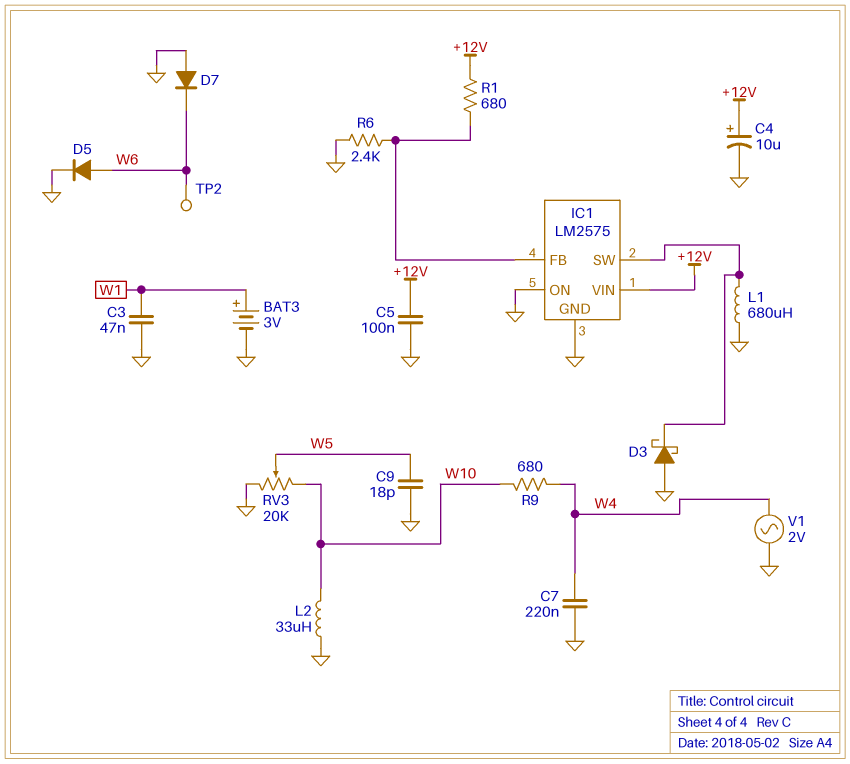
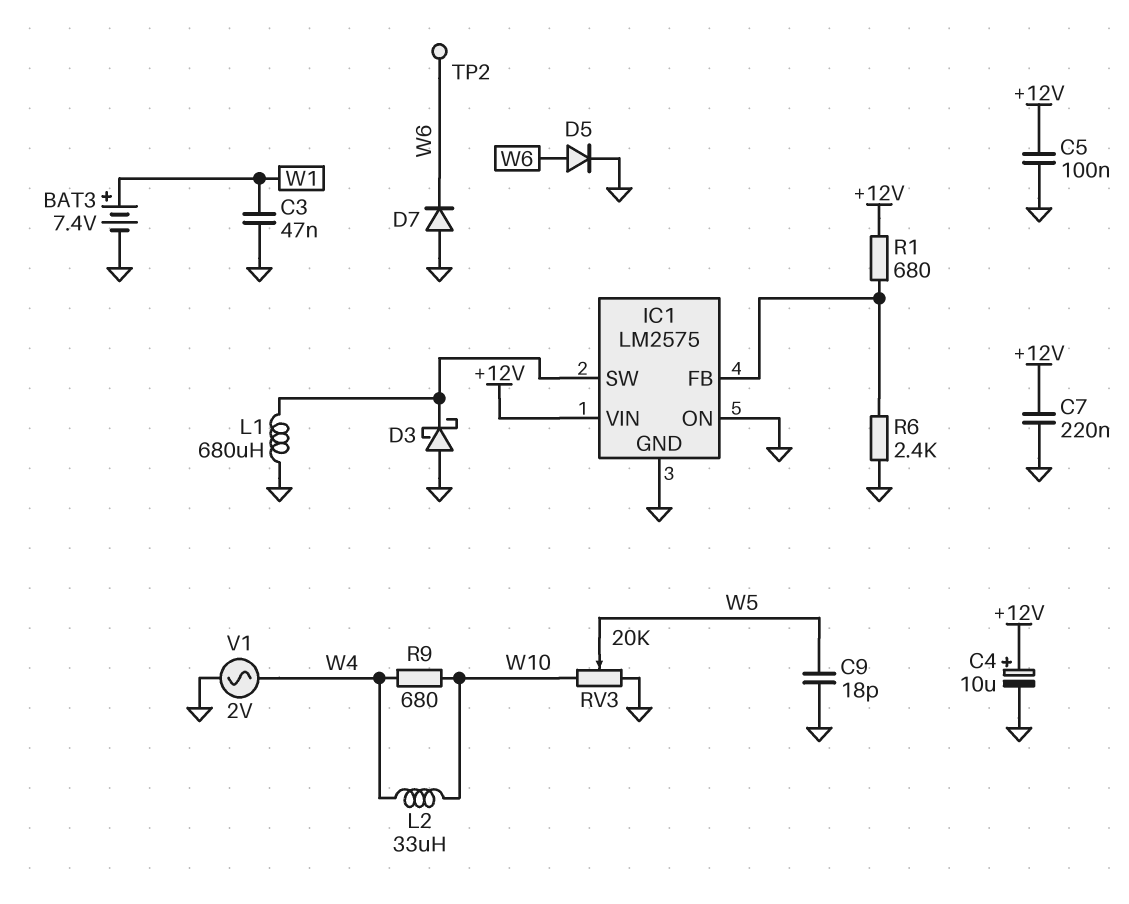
BAT3: 3V (plus W1, minus GND) -> 7.4V (plus W1, minus GND)
C7: 220nF (GND, W4) -> 220nF (+12V, GND)
L2: 33uH (GND, W10) -> 33uH (W4, W10)

